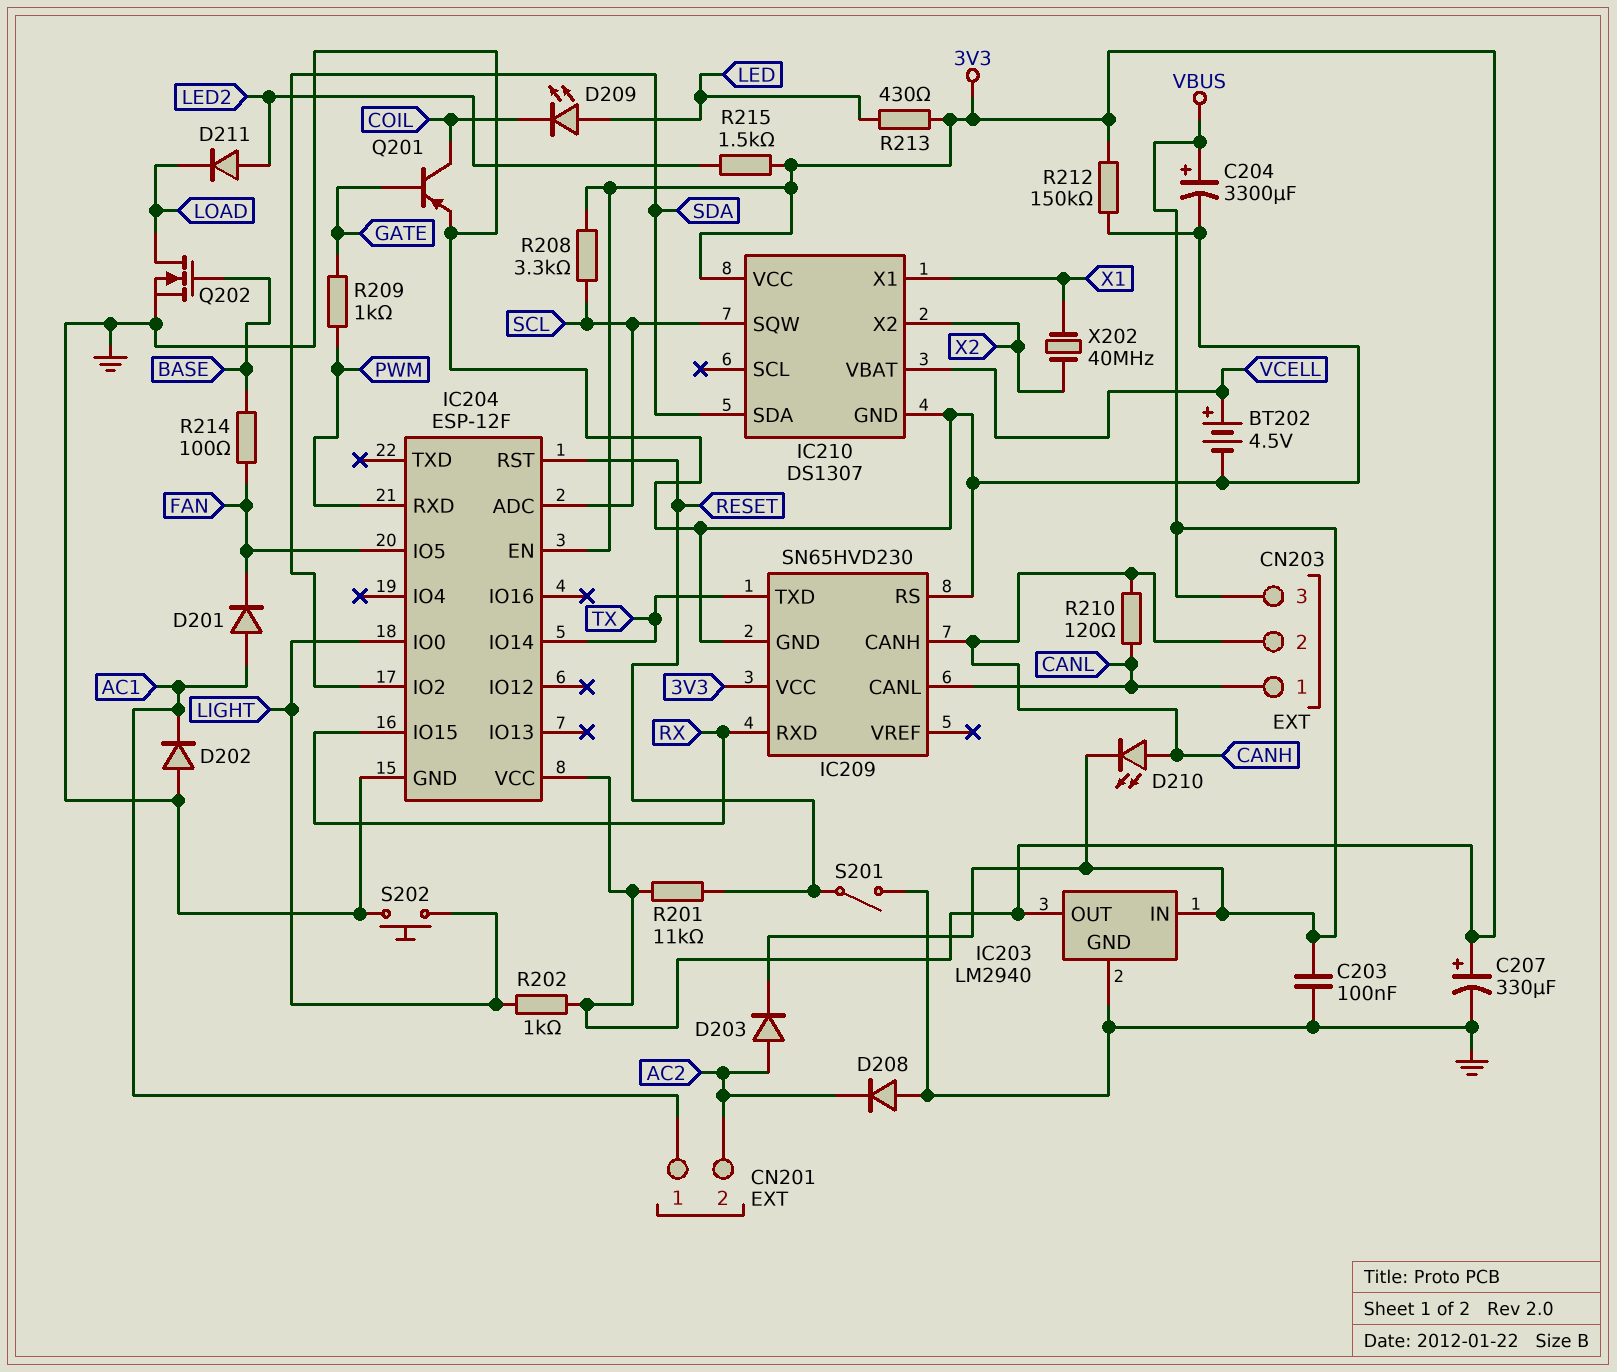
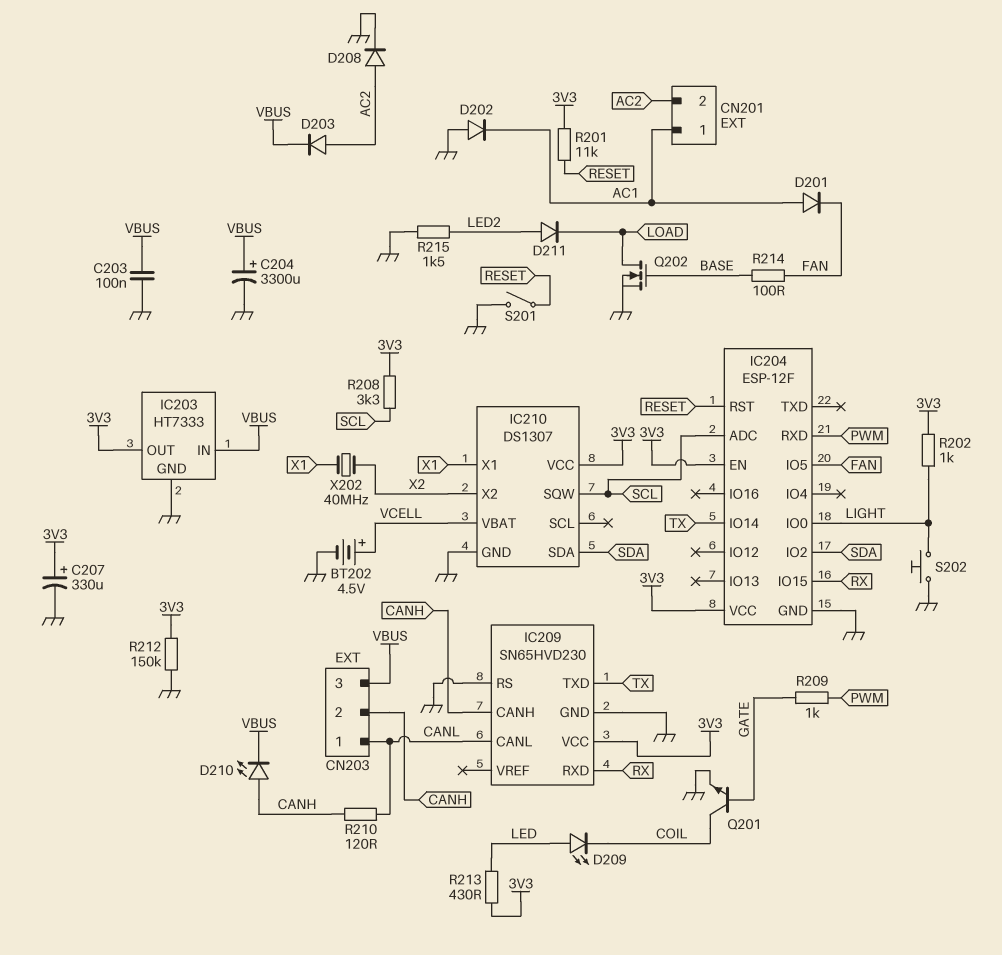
D208: diode (A GND, K AC2) -> diode (A AC2, K GND)
IC203: LM2940 -> HT7333
Q201: PNP (B GATE, C COIL, E GND) -> NPN (B GATE, C COIL, E GND)
R215: 1.5k (3V3, LED2) -> 1.5k (GND, LED2)

